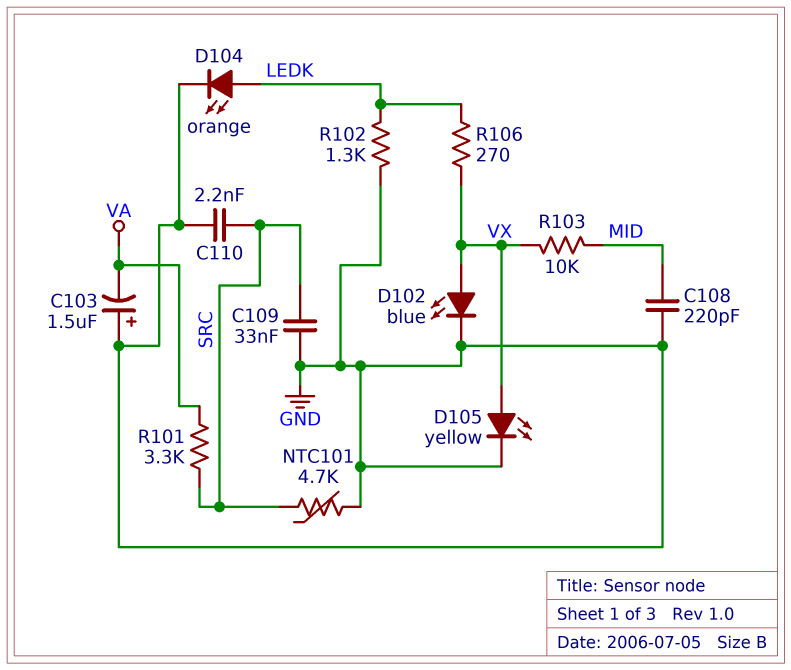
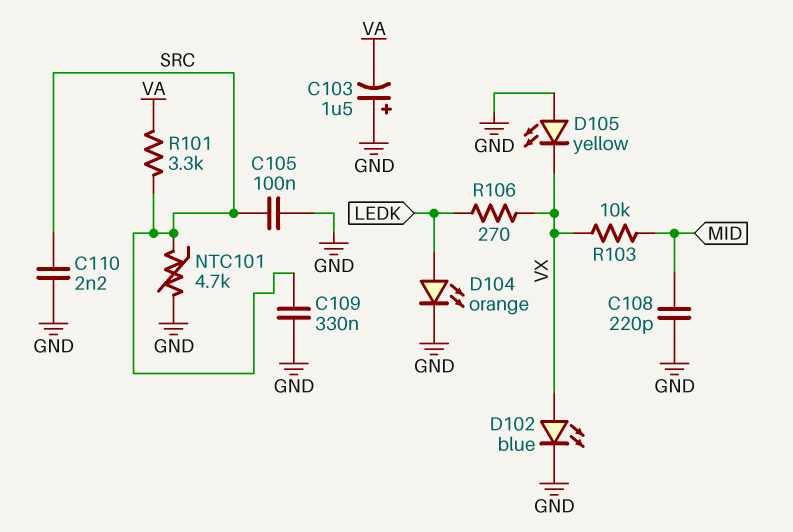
C105: none -> 100nF (GND, SRC)
C109: 33nF (GND, SRC) -> 330nF (GND, SRC)
D105: LED yellow (A VX, K GND) -> LED yellow (A GND, K VX)
R102: 1.3k (GND, LEDK) -> none

